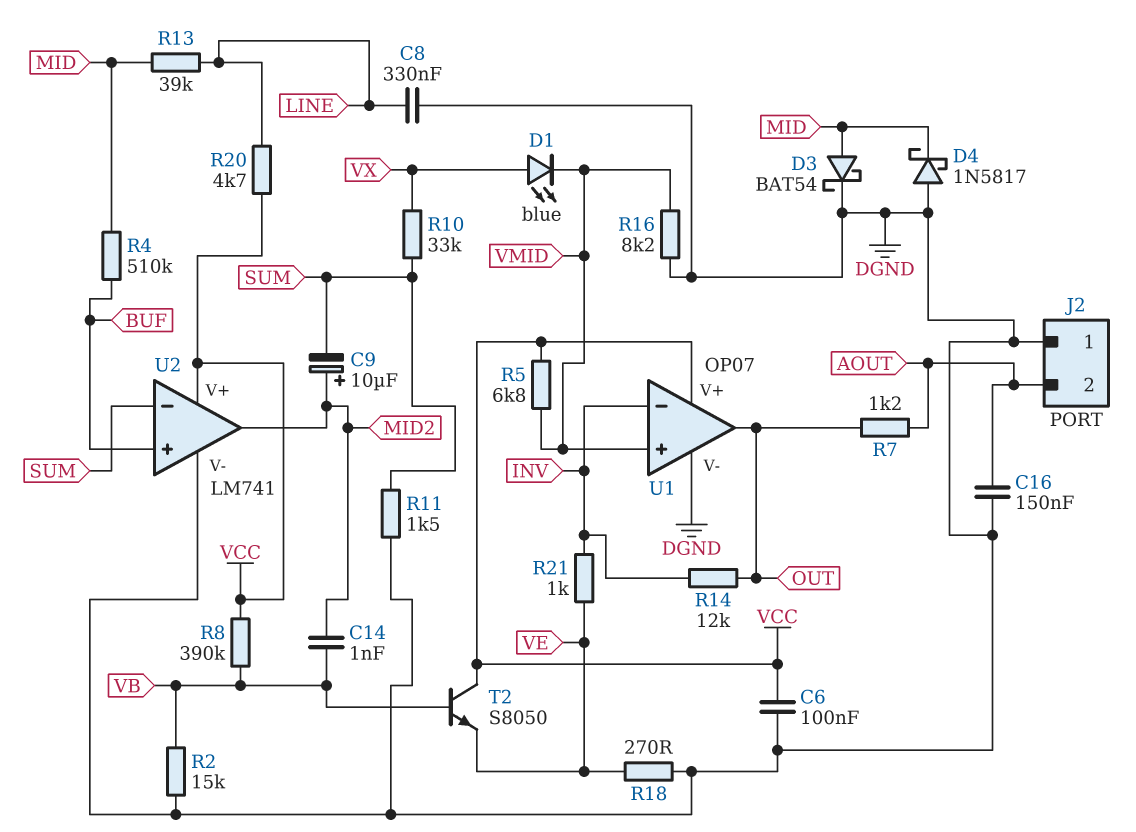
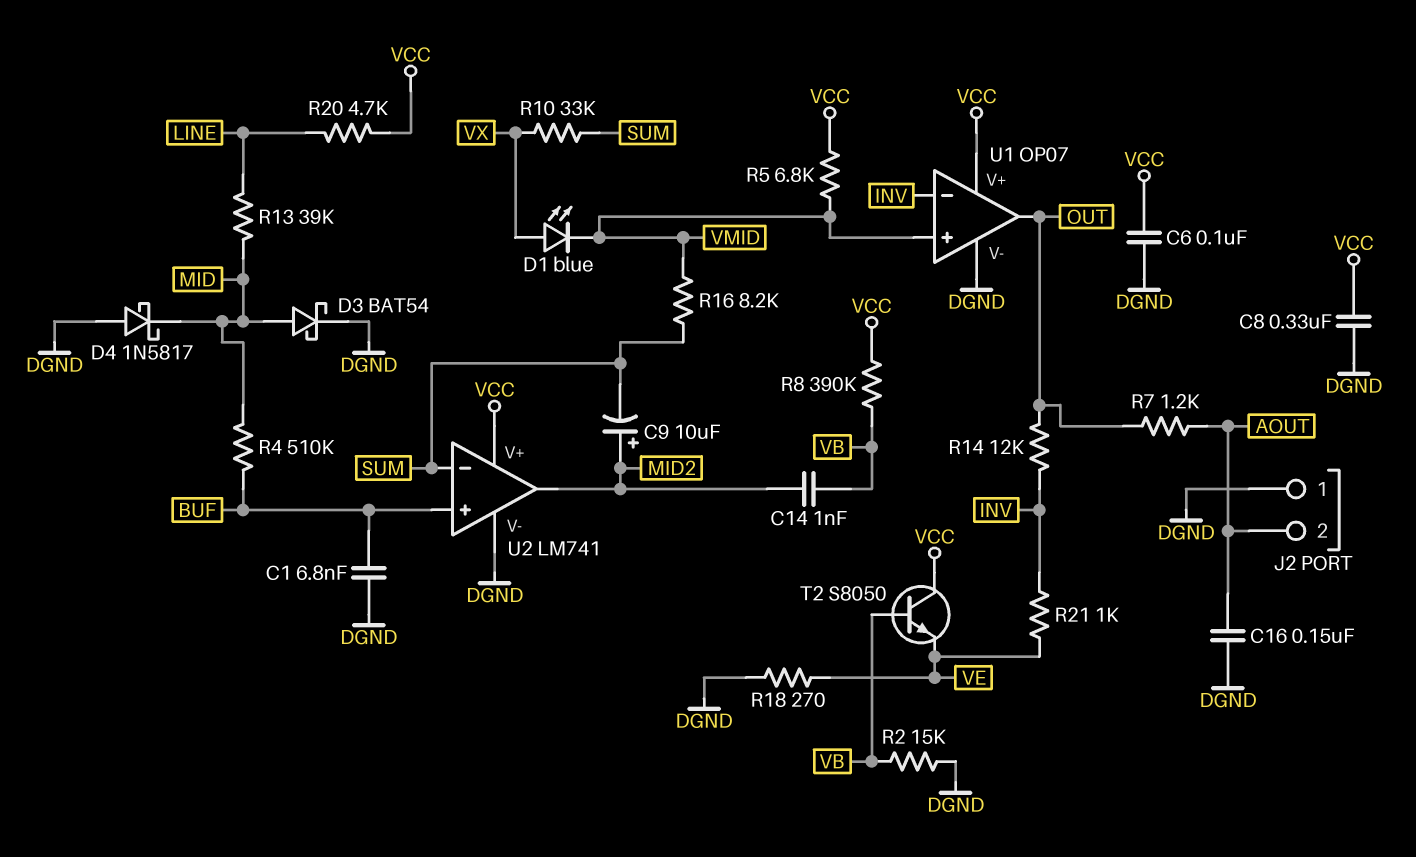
C1: none -> 6.8nF (BUF, DGND)
C8: 330nF (DGND, LINE) -> 330nF (DGND, VCC)
R11: 1.5k (DGND, SUM) -> none
R16: 8.2k (DGND, VMID) -> 8.2k (SUM, VMID)

